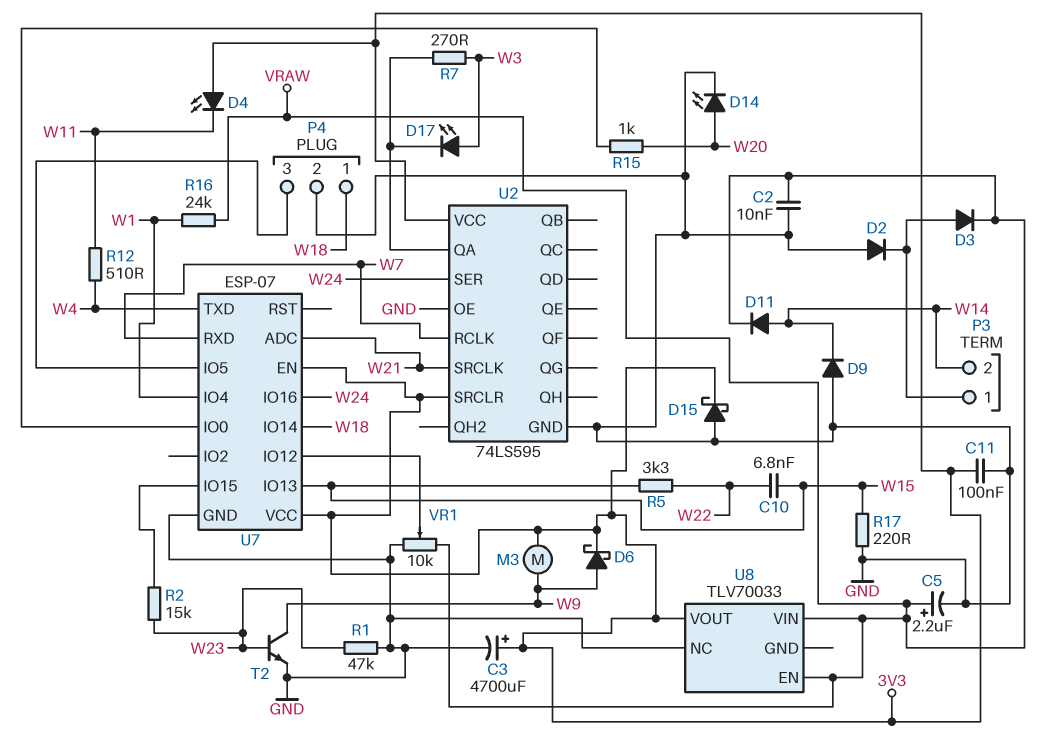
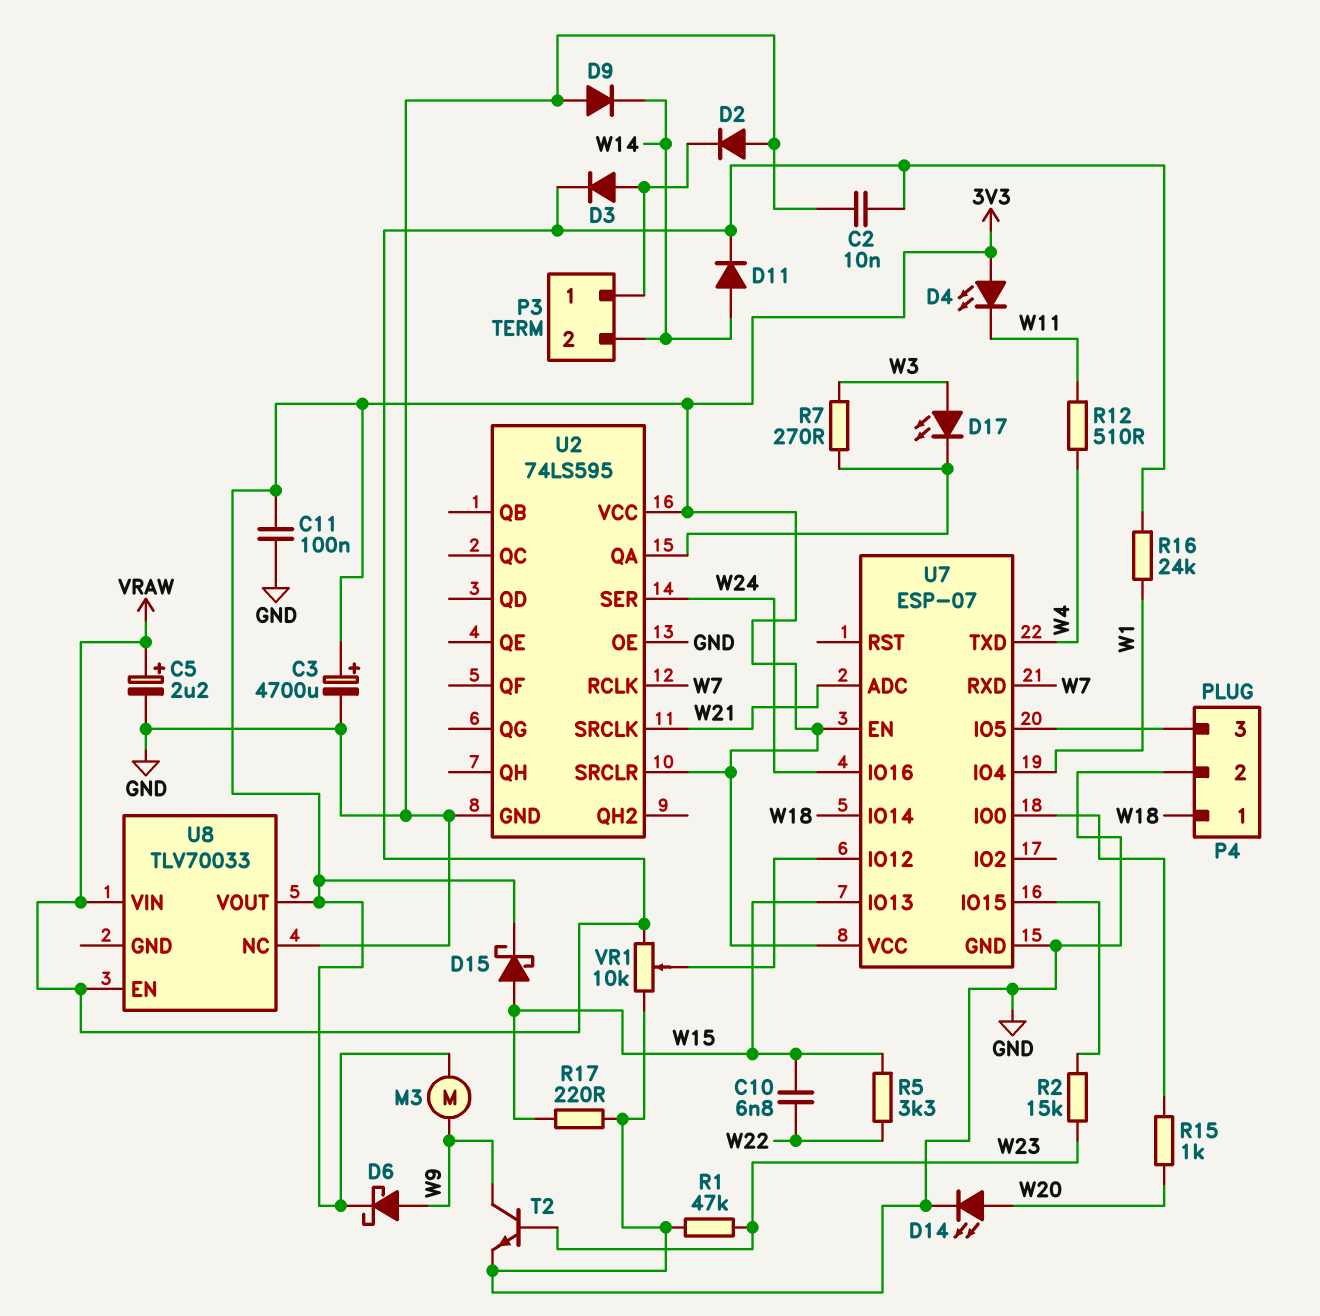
D15: schottky (A GND, K 3V3) -> schottky (A W15, K 3V3)

